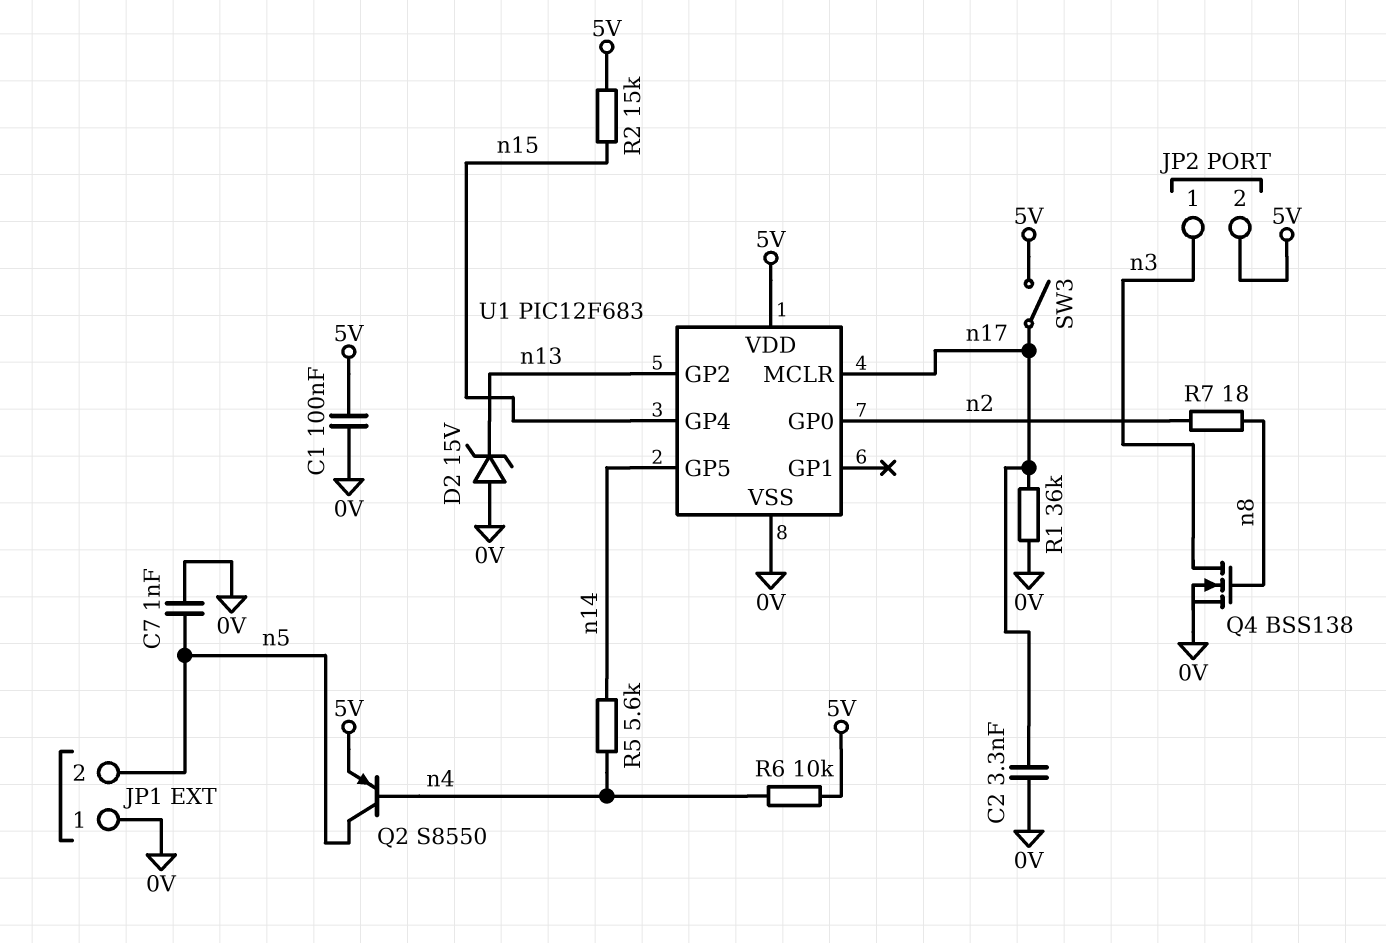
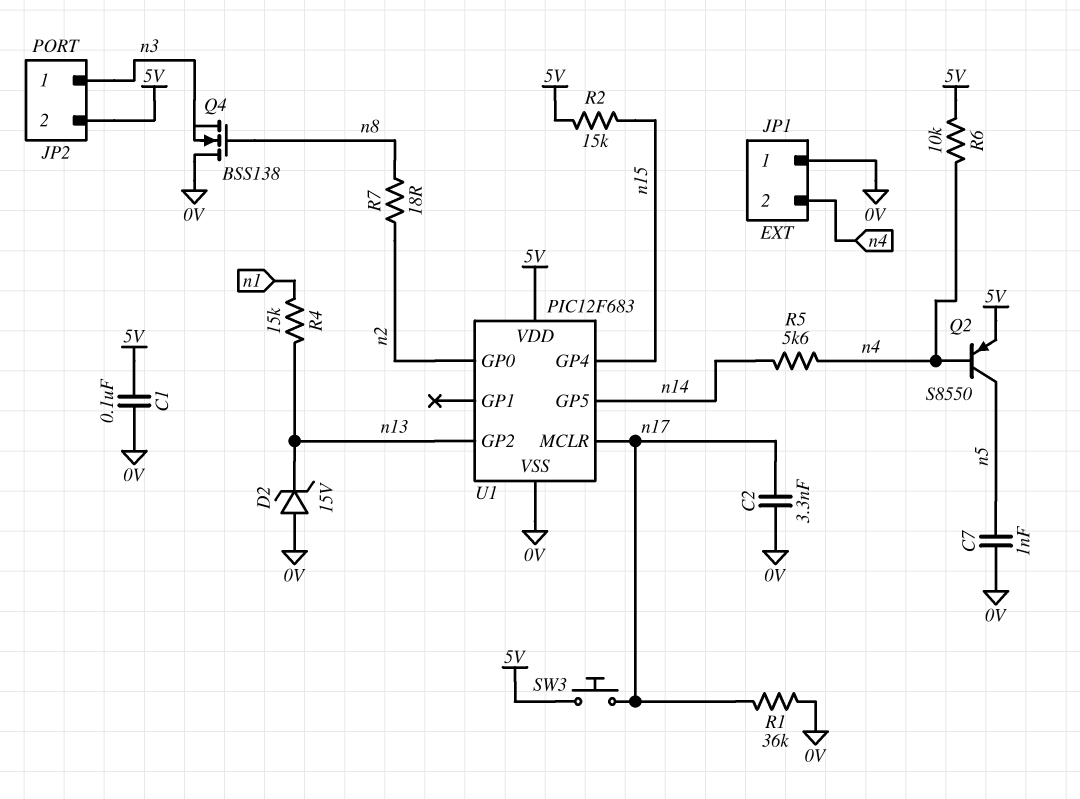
JP1 pin 2: n5 -> n4
Q4: NMOS BSS138 (G n8, D n3, S 0V) -> NMOS BSS138 (G n8, D 0V, S n3)
R4: none -> 15k (n1, n13)
SW3: switch (5V, n17) -> button (5V, n17)

